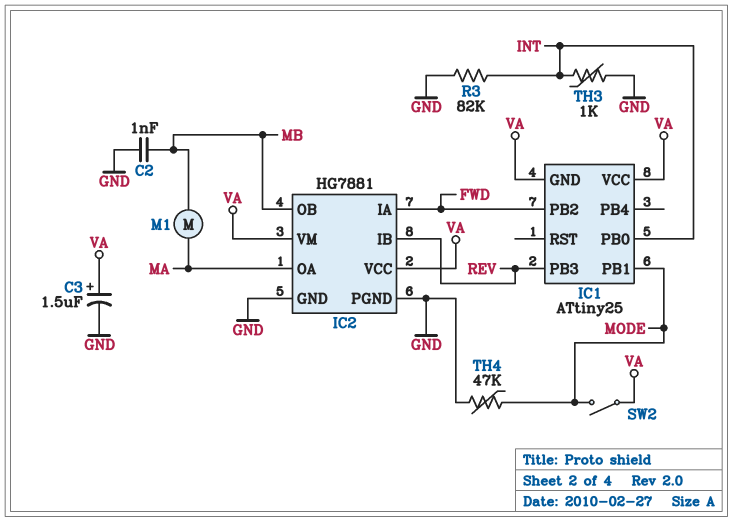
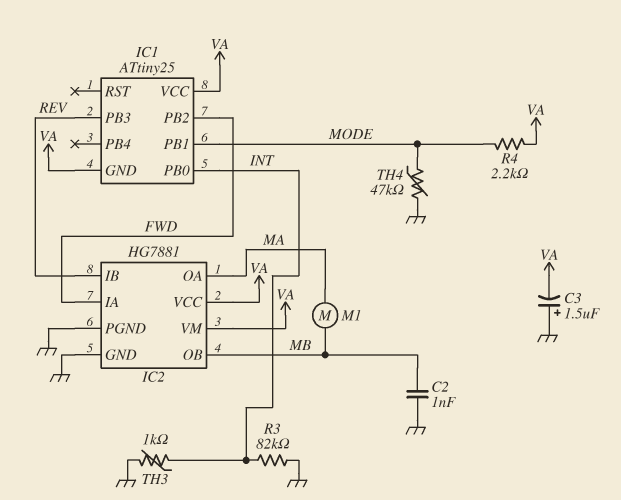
C3: 1.5uF (plus VA, minus GND) -> 1.5uF (plus GND, minus VA)
R4: none -> 2.2k (MODE, VA)
SW2: switch (MODE, VA) -> none

